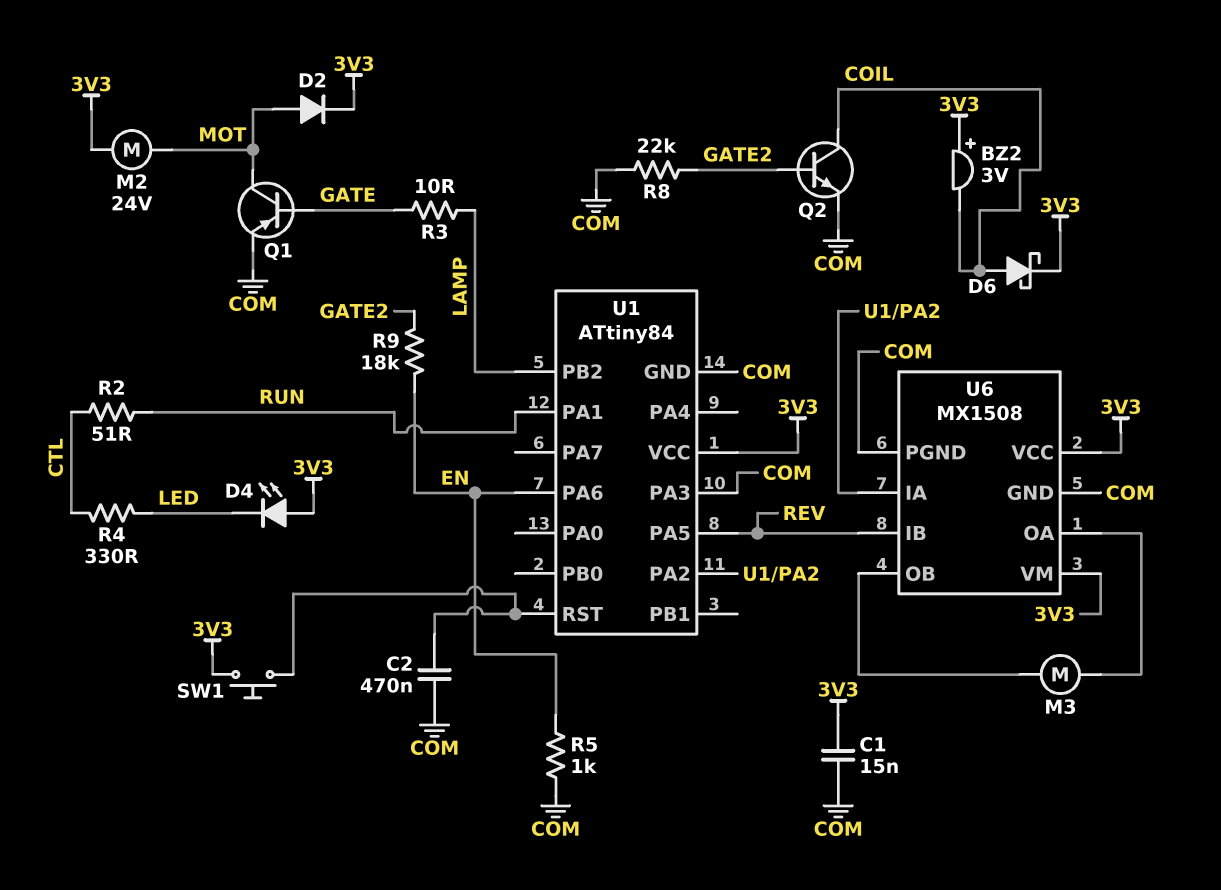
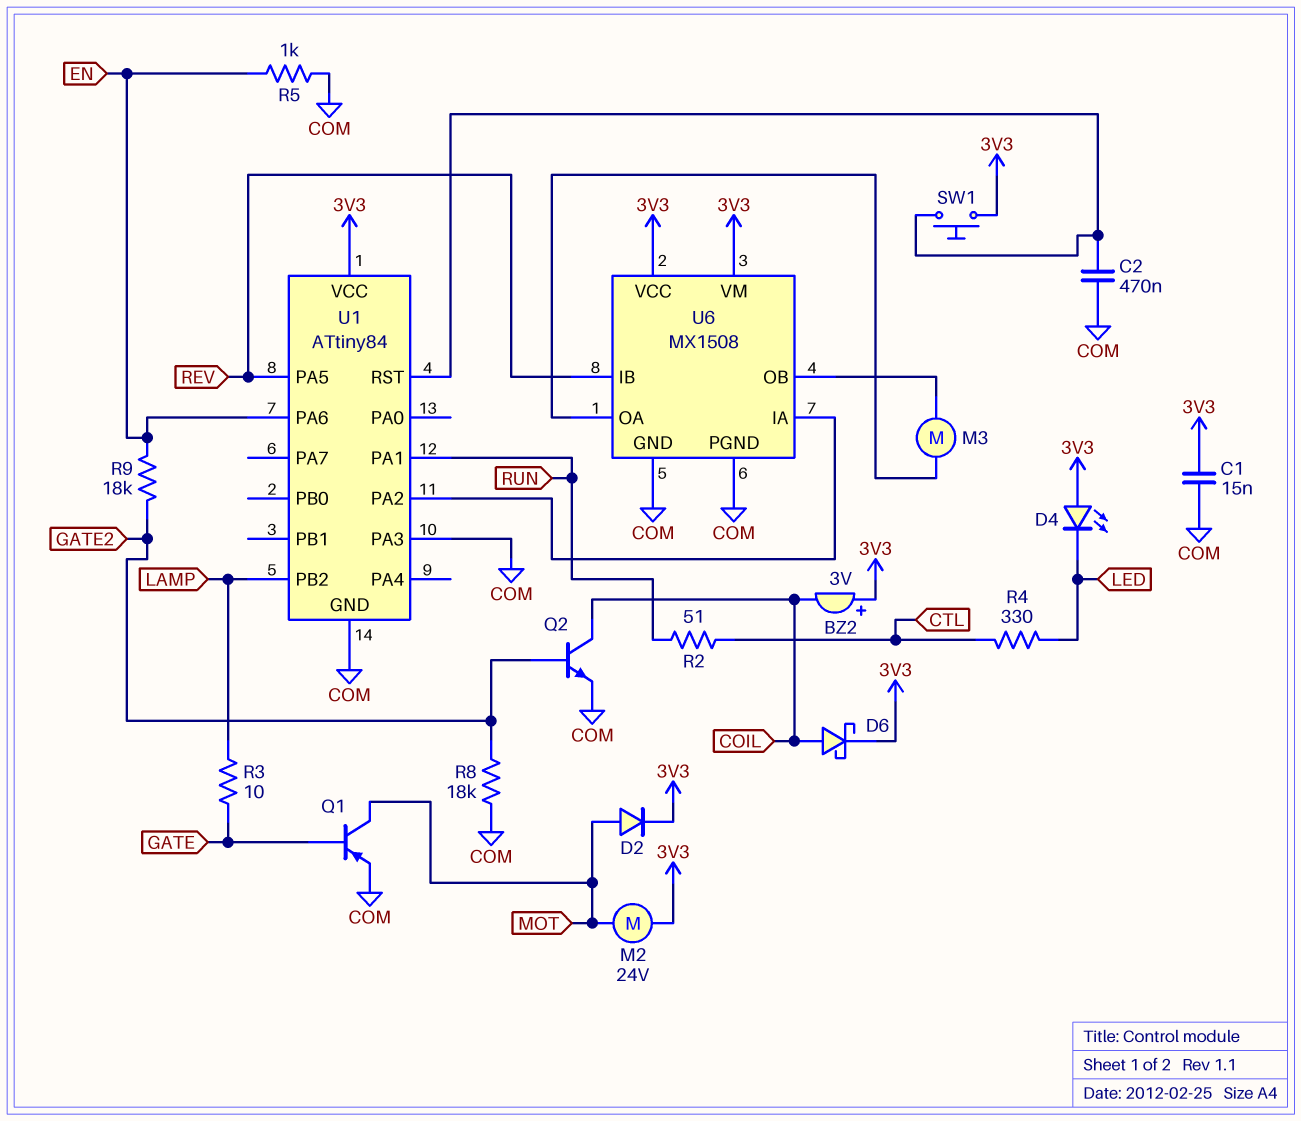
R8: 22k (COM, GATE2) -> 18k (COM, GATE2)

